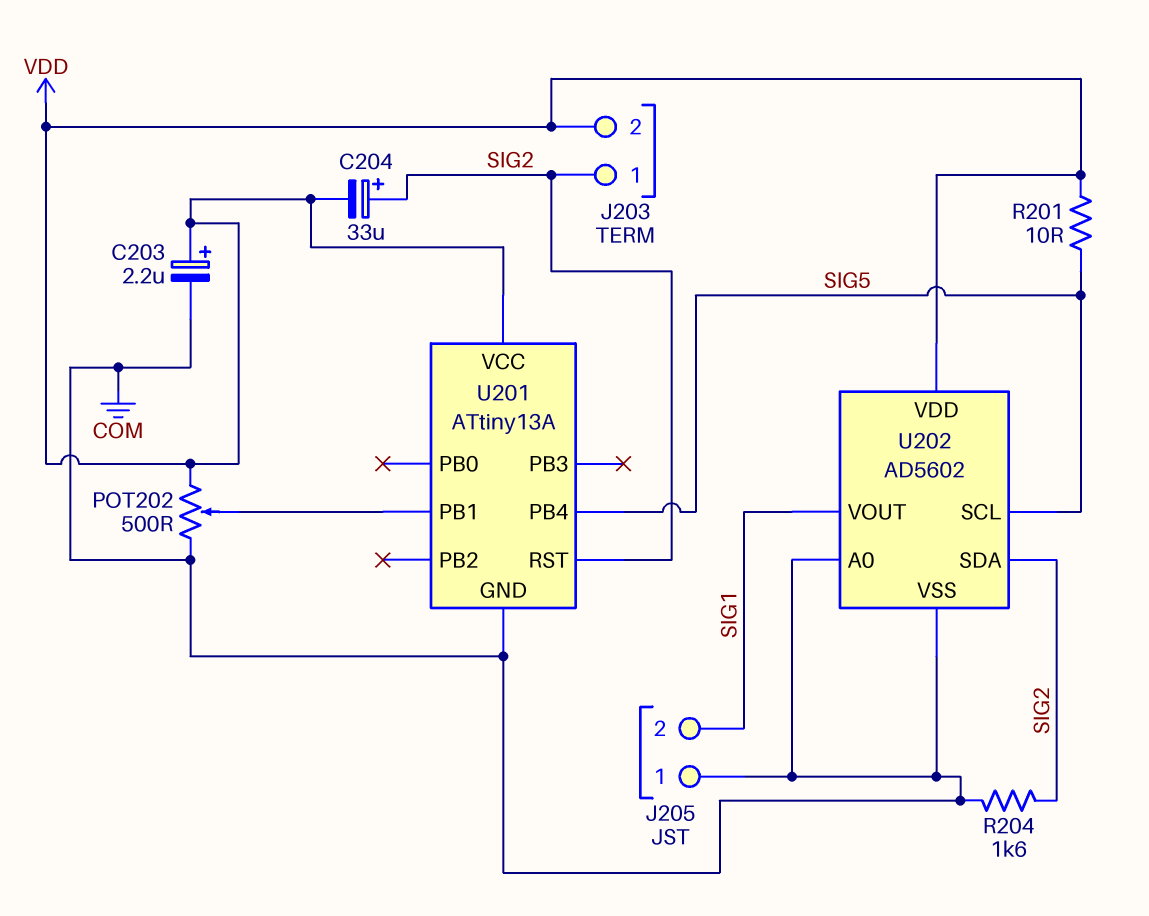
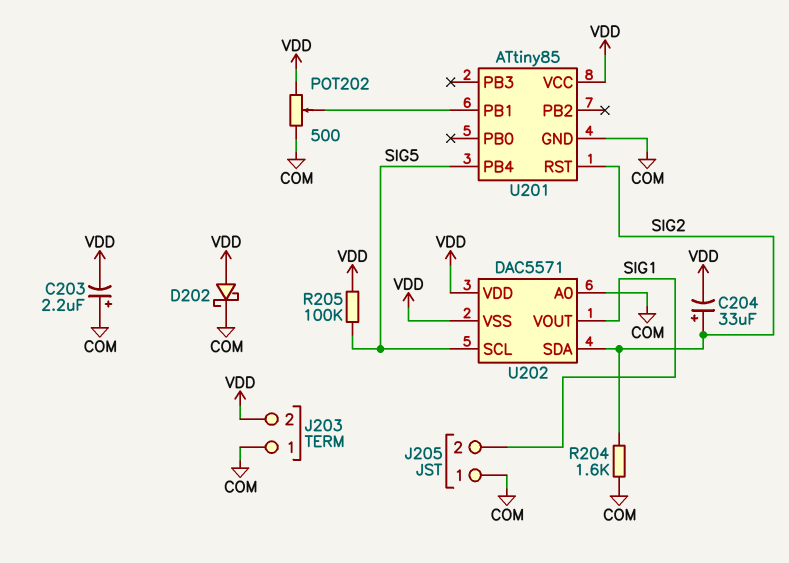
C203: 2.2uF (plus VDD, minus COM) -> 2.2uF (plus COM, minus VDD)
D202: none -> schottky (A VDD, K COM)
J203 pin 1: SIG2 -> COM
R201: 10 (SIG5, VDD) -> none
R205: none -> 100k (SIG5, VDD)
U201: ATtiny13A -> ATtiny85
U202: AD5602 -> DAC5571
U202 pin VSS: COM -> VDD

